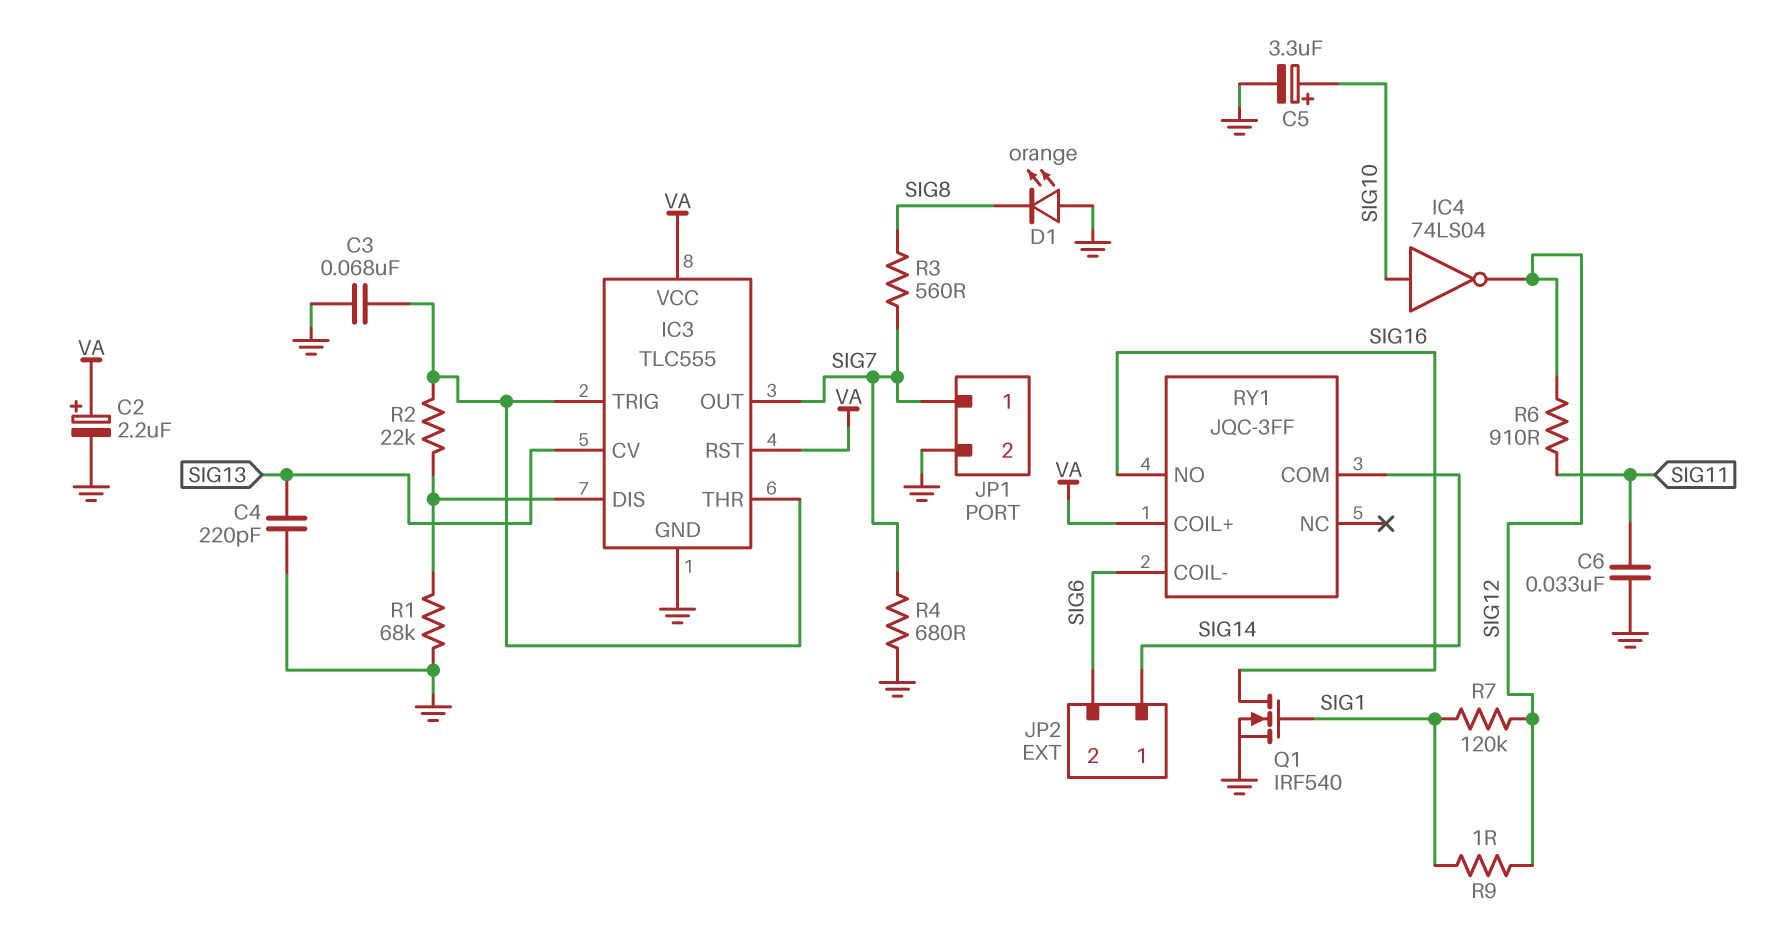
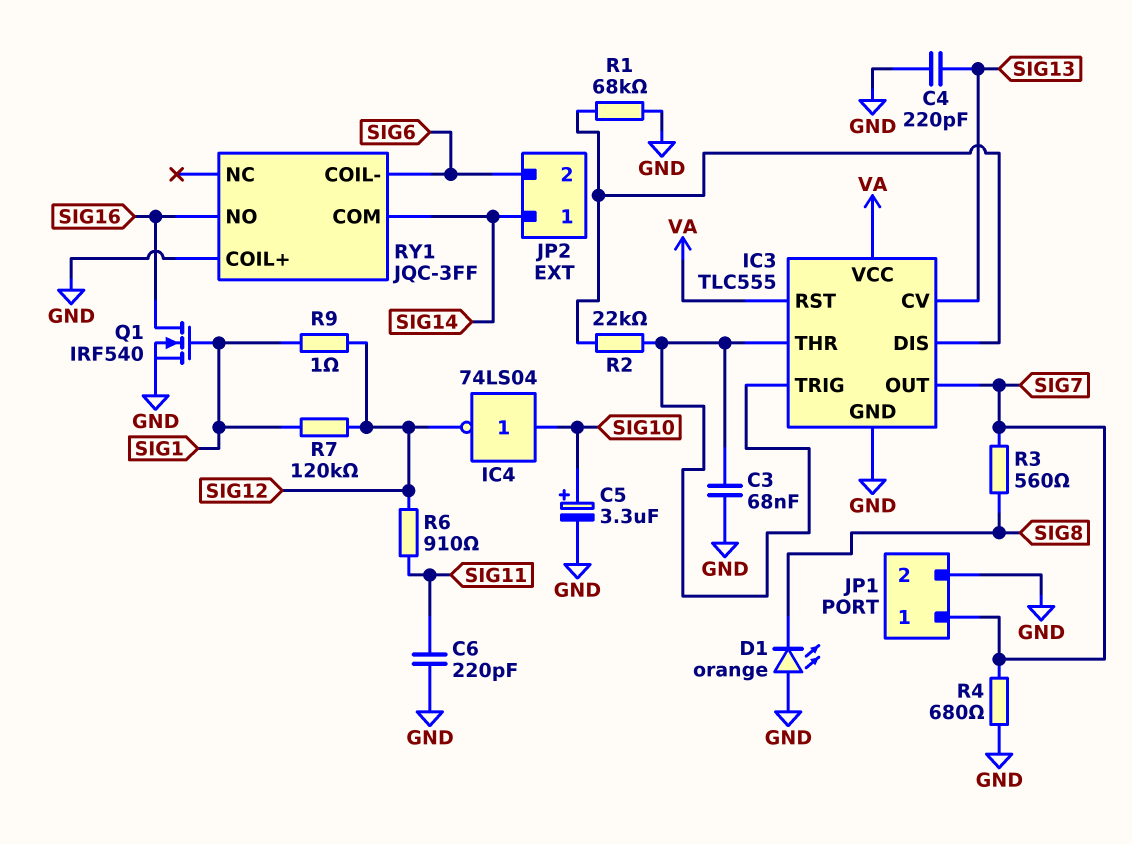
C2: 2.2uF (plus VA, minus GND) -> none
C6: 33nF (GND, SIG11) -> 220pF (GND, SIG11)
RY1 pin COIL+: VA -> GND

